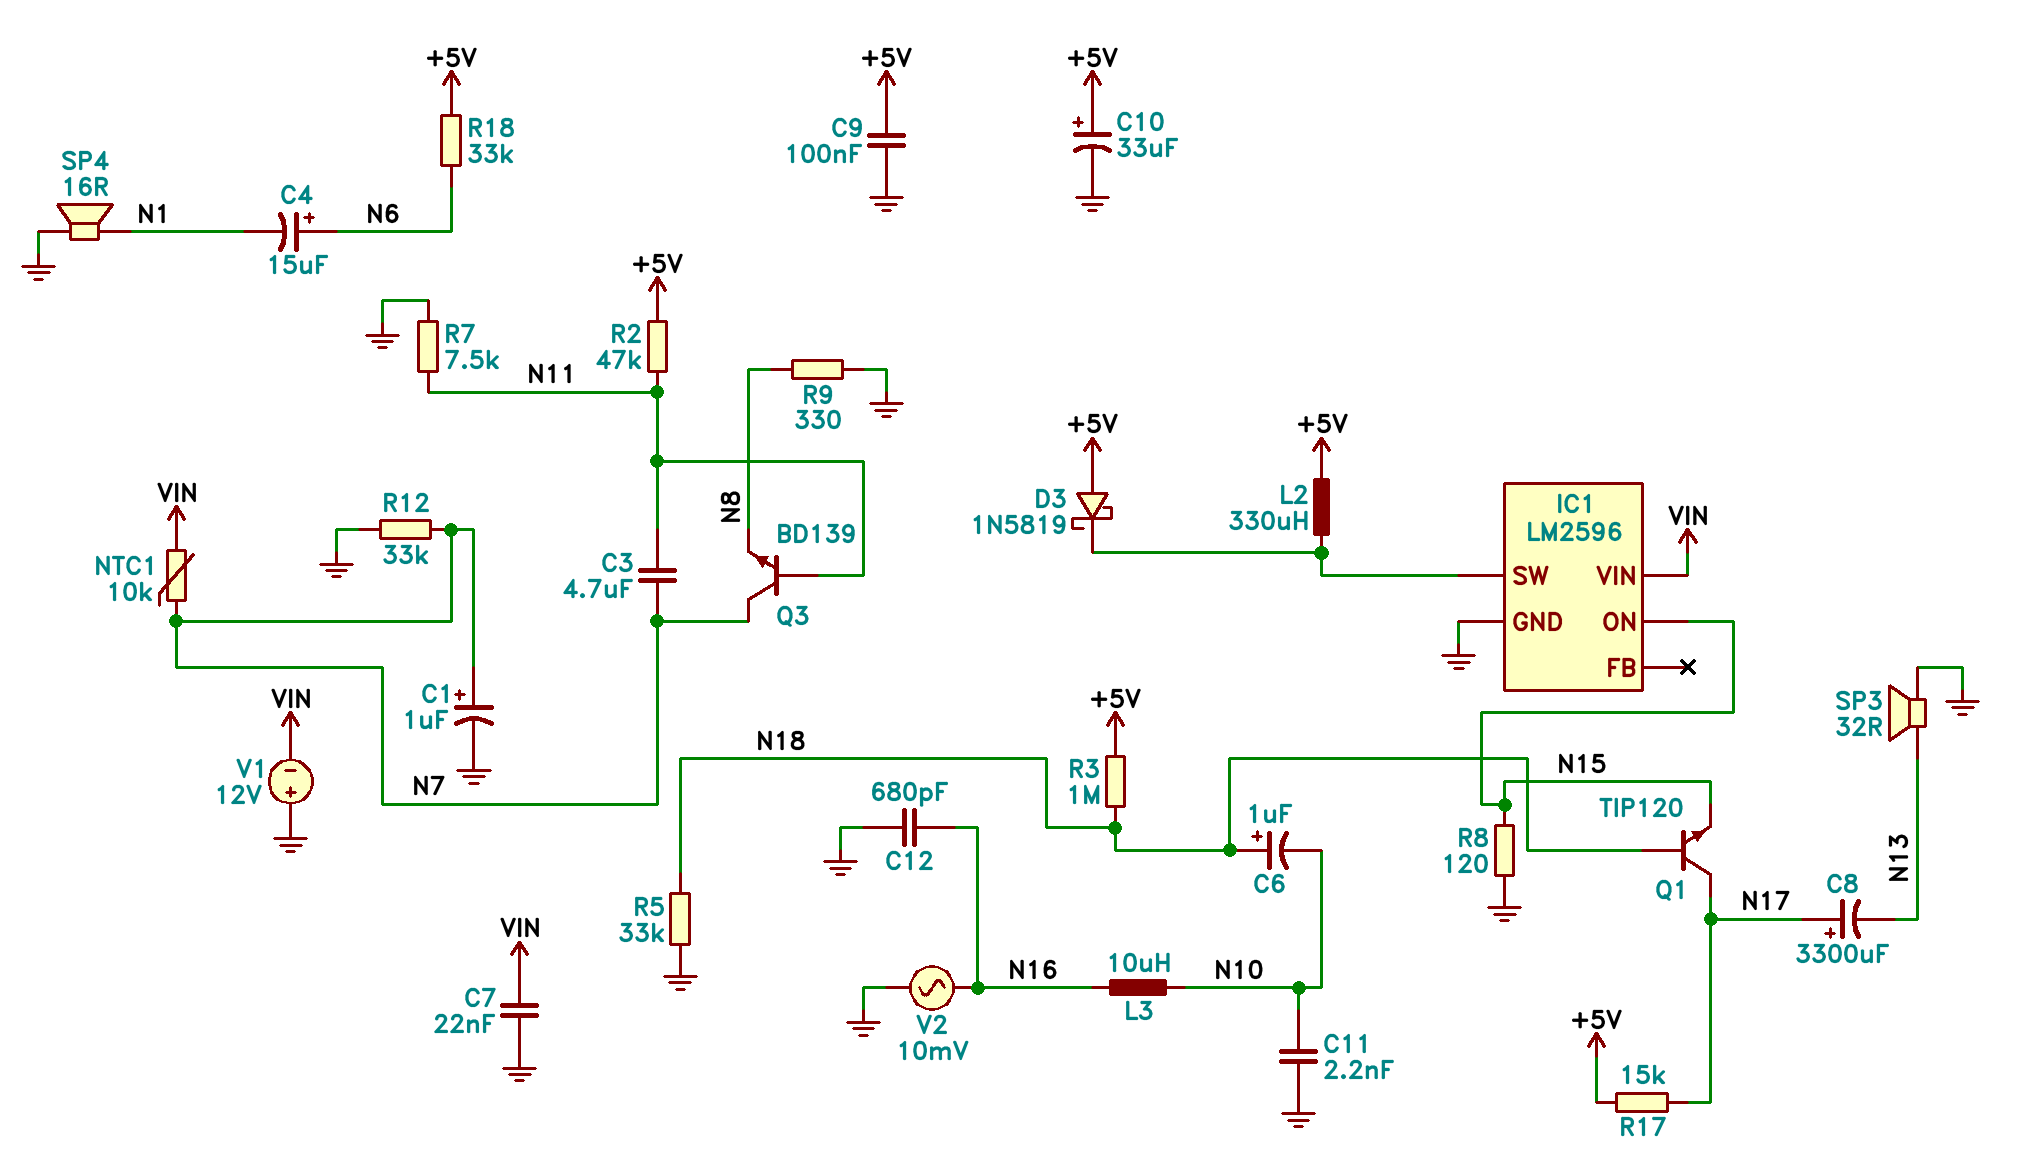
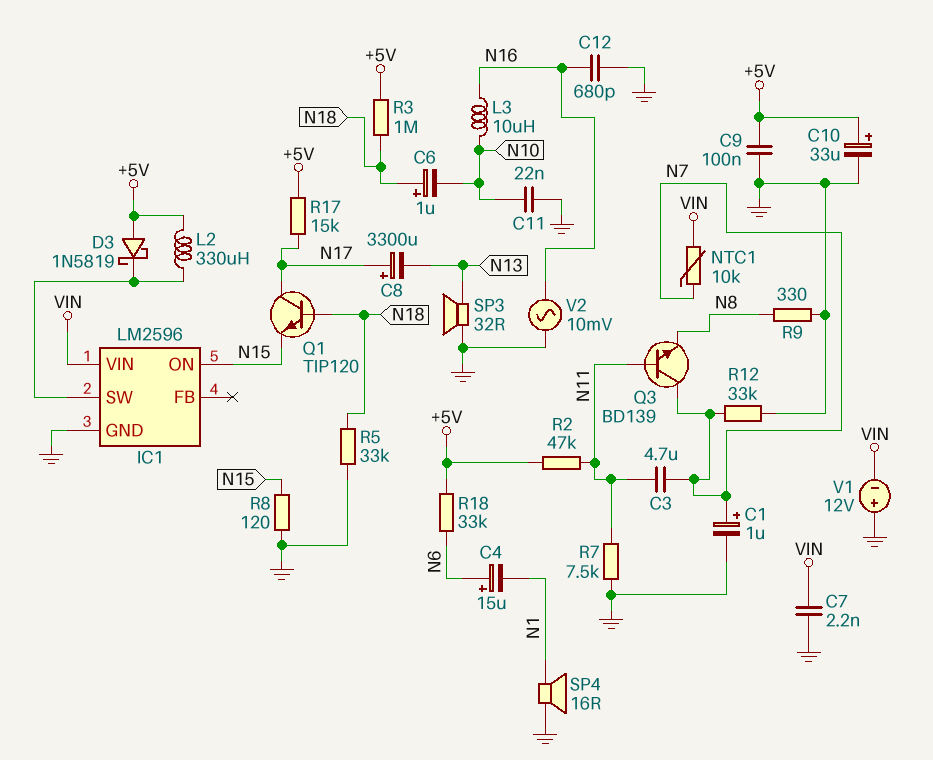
C7: 22nF (GND, VIN) -> 2.2nF (GND, VIN)
C11: 2.2nF (GND, N10) -> 22nF (GND, N10)

